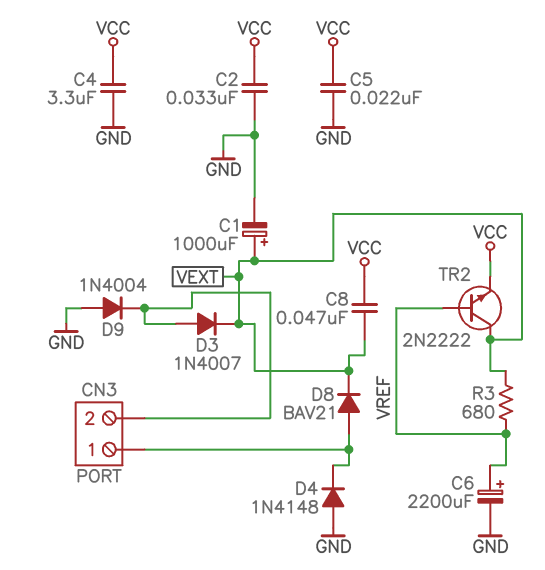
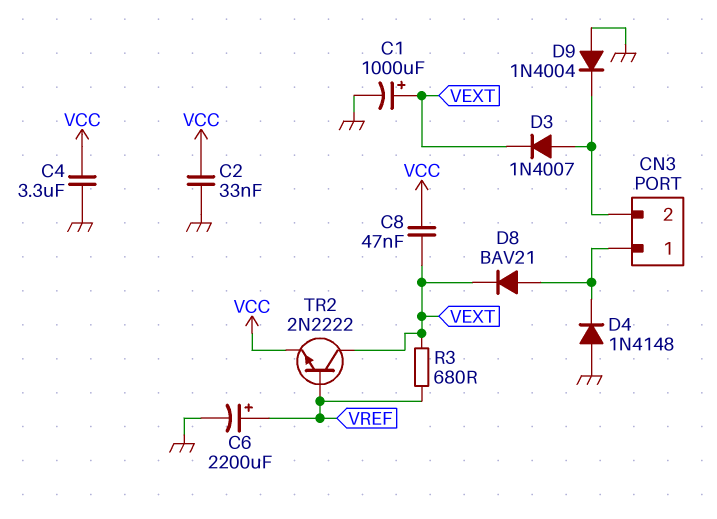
C5: 22nF (GND, VCC) -> none

